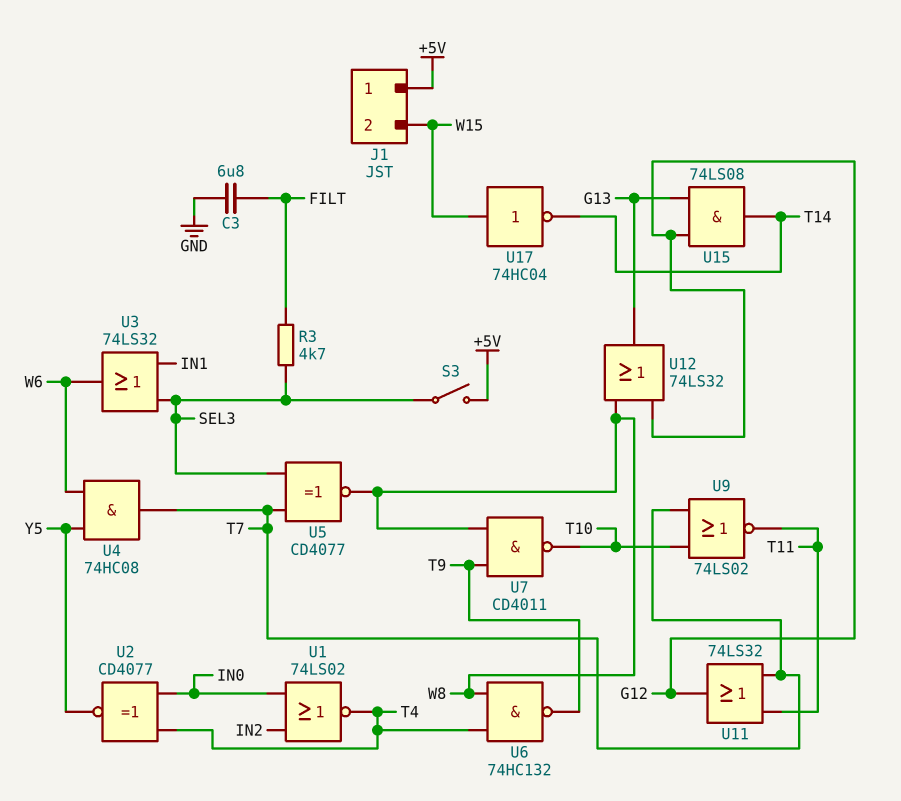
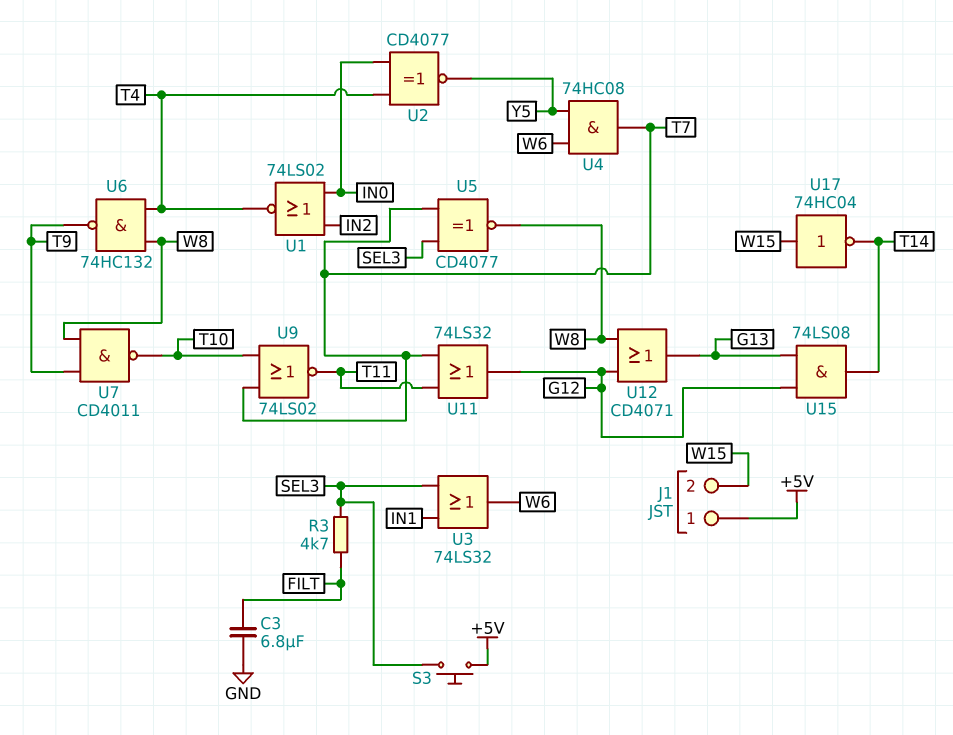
S3: switch (+5V, SEL3) -> button (+5V, SEL3)
U12: OR 74LS32 (in G12, in W8, out G13) -> OR CD4071 (in G12, in W8, out G13)

